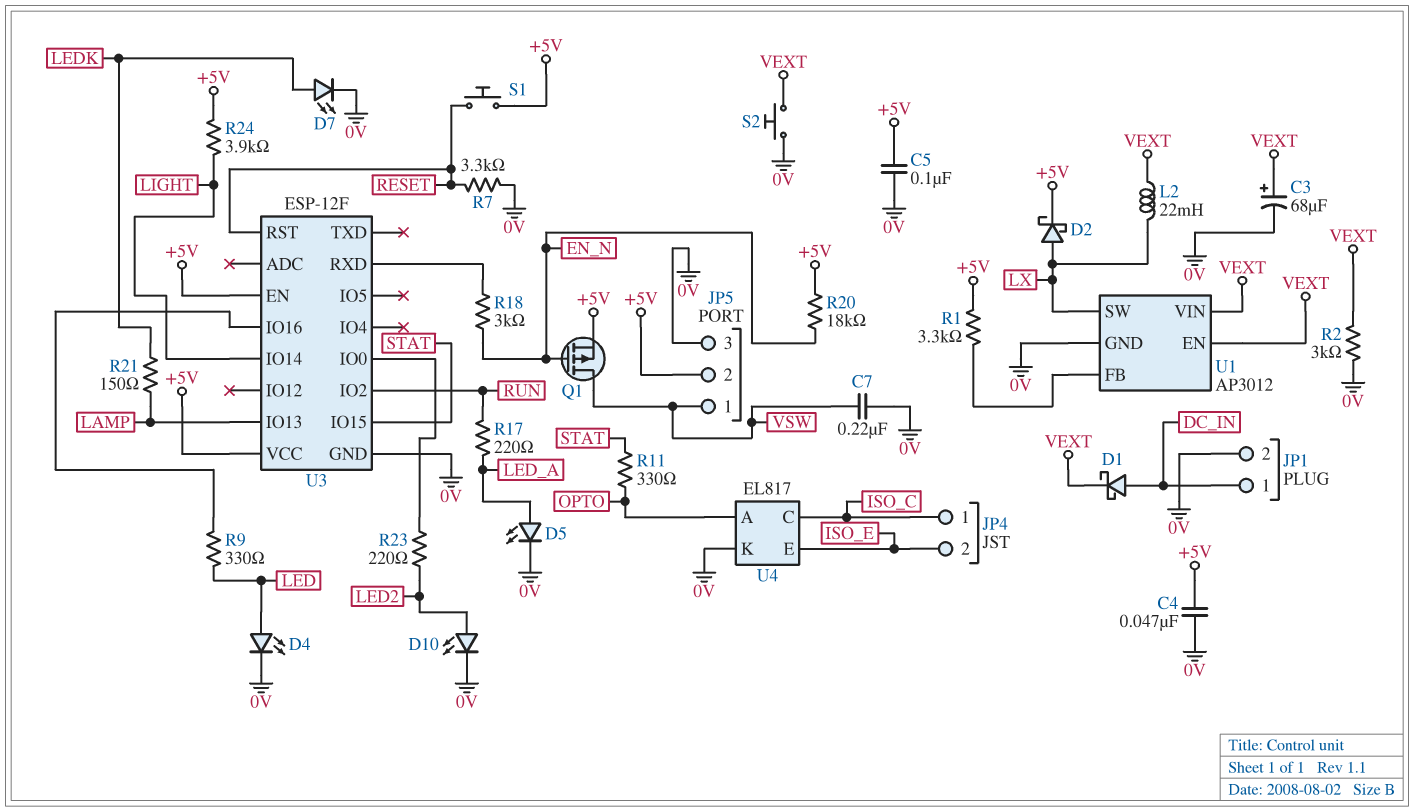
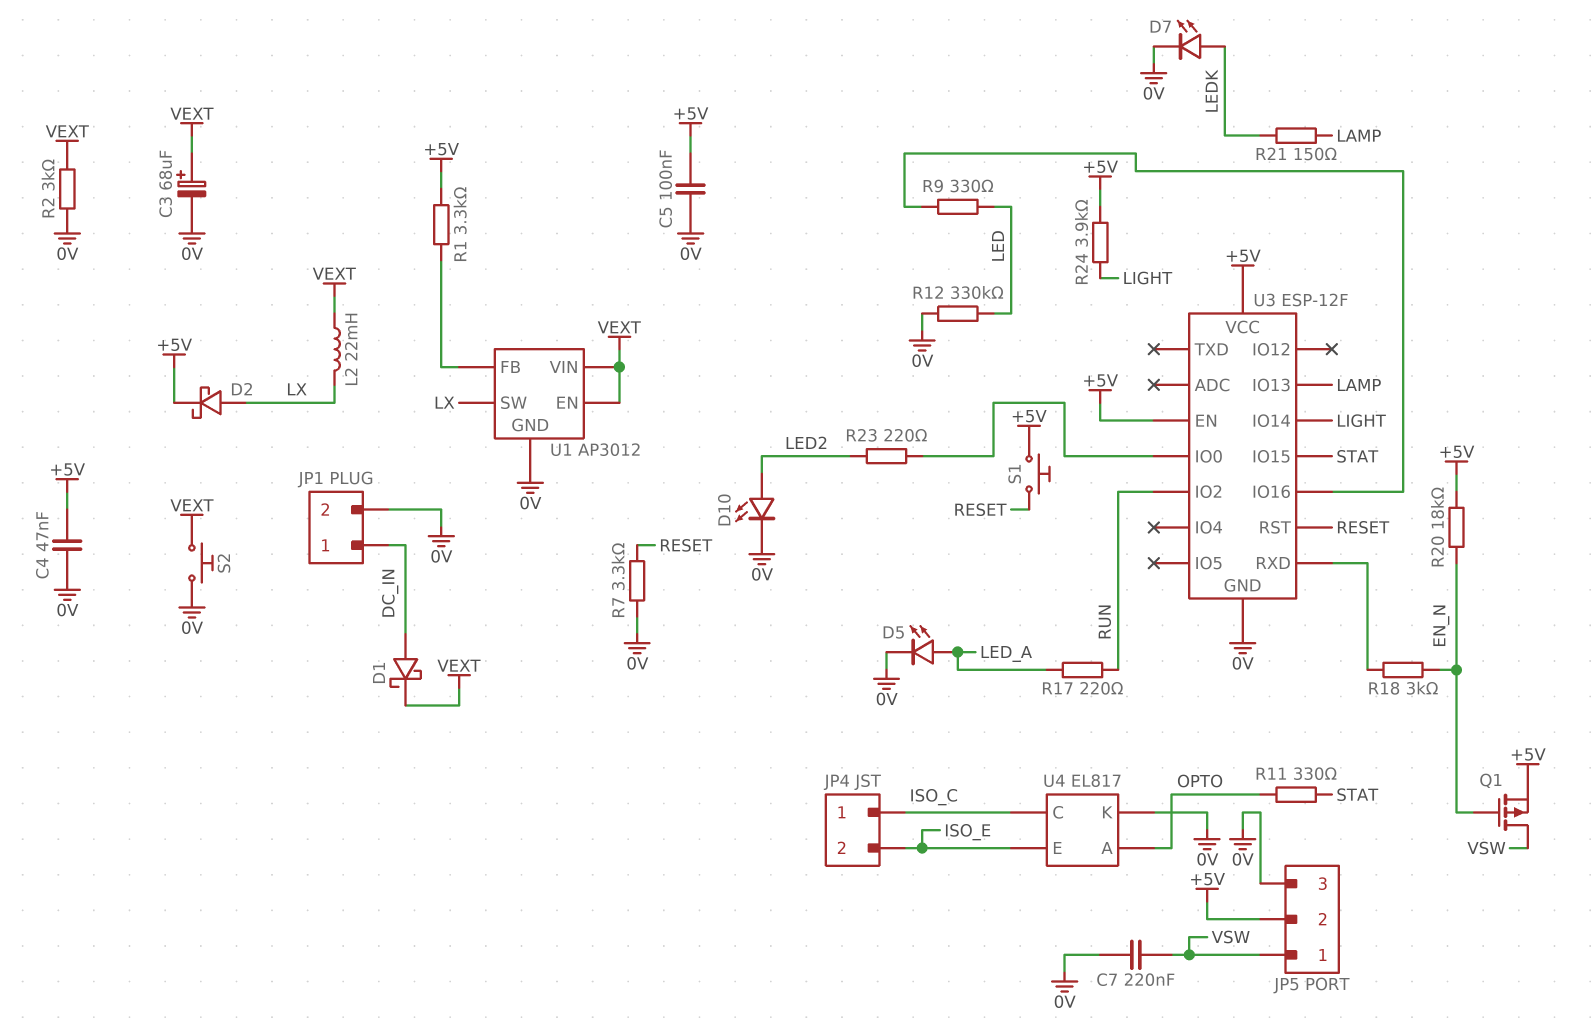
D4: LED (A LED, K 0V) -> none
R12: none -> 330k (0V, LED)

